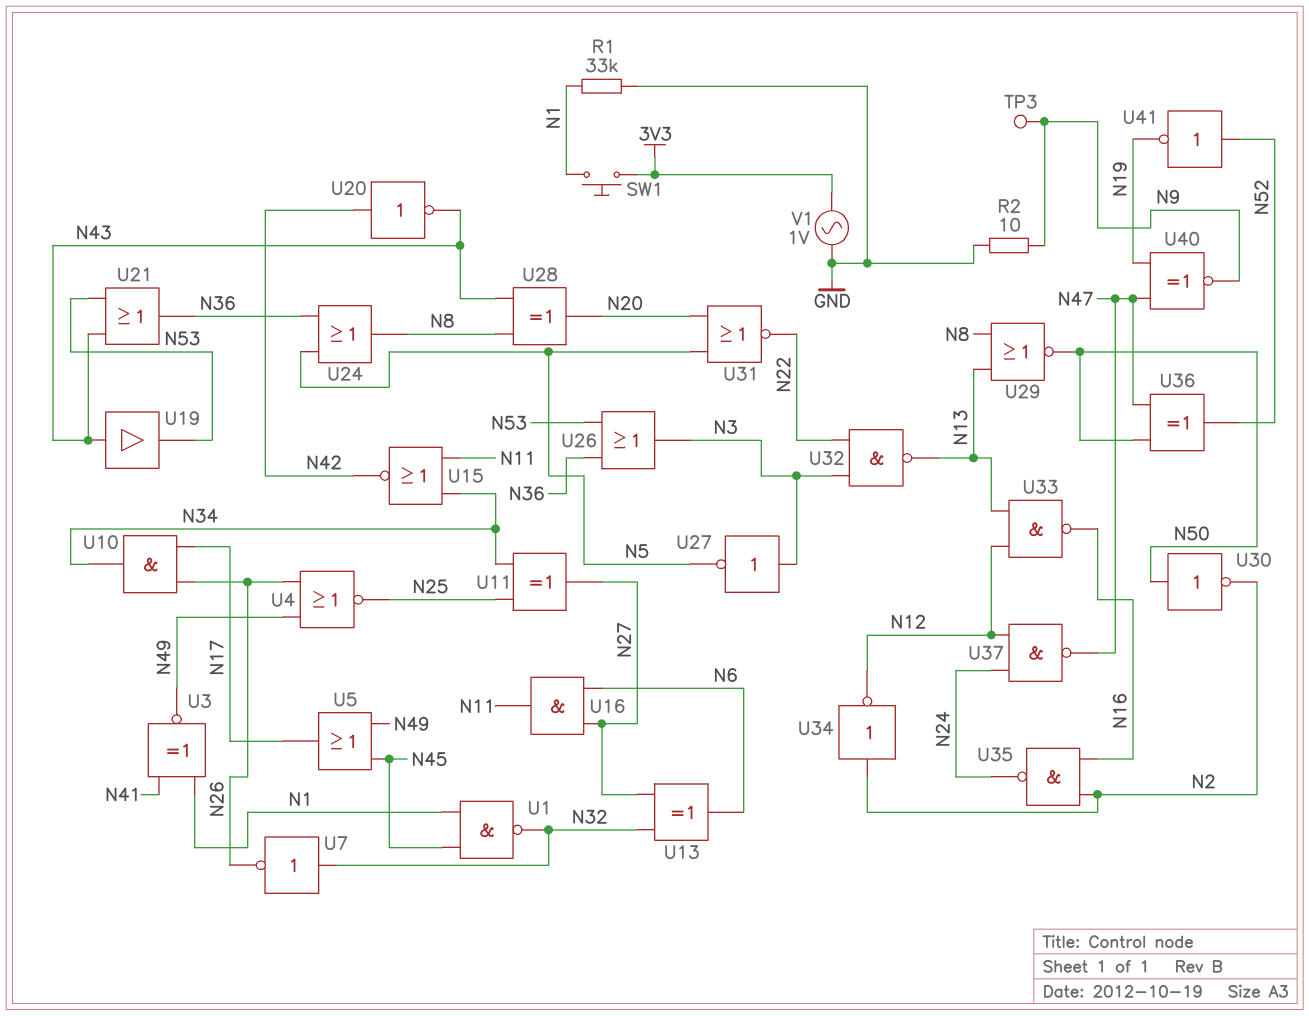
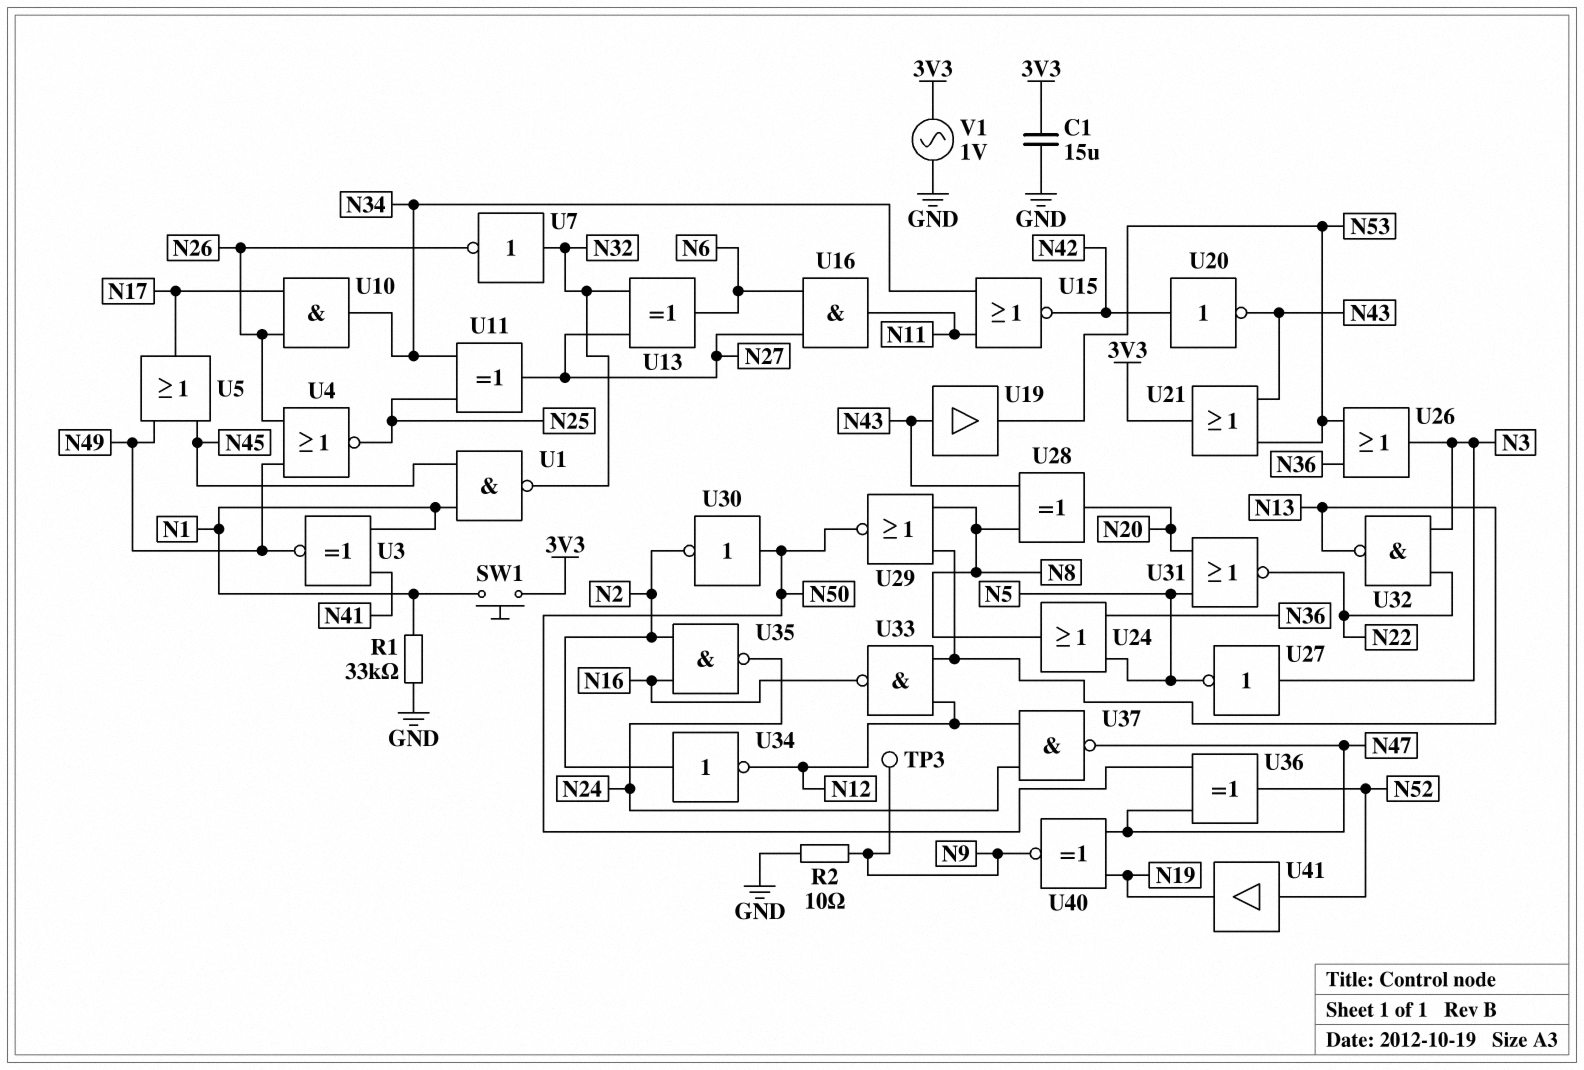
C1: none -> 15uF (3V3, GND)
U21: OR (in N43, in N53, out N36) -> OR (in N43, in N53, out 3V3)
U41: NOT (in N52, out N19) -> buffer (in N52, out N19)

